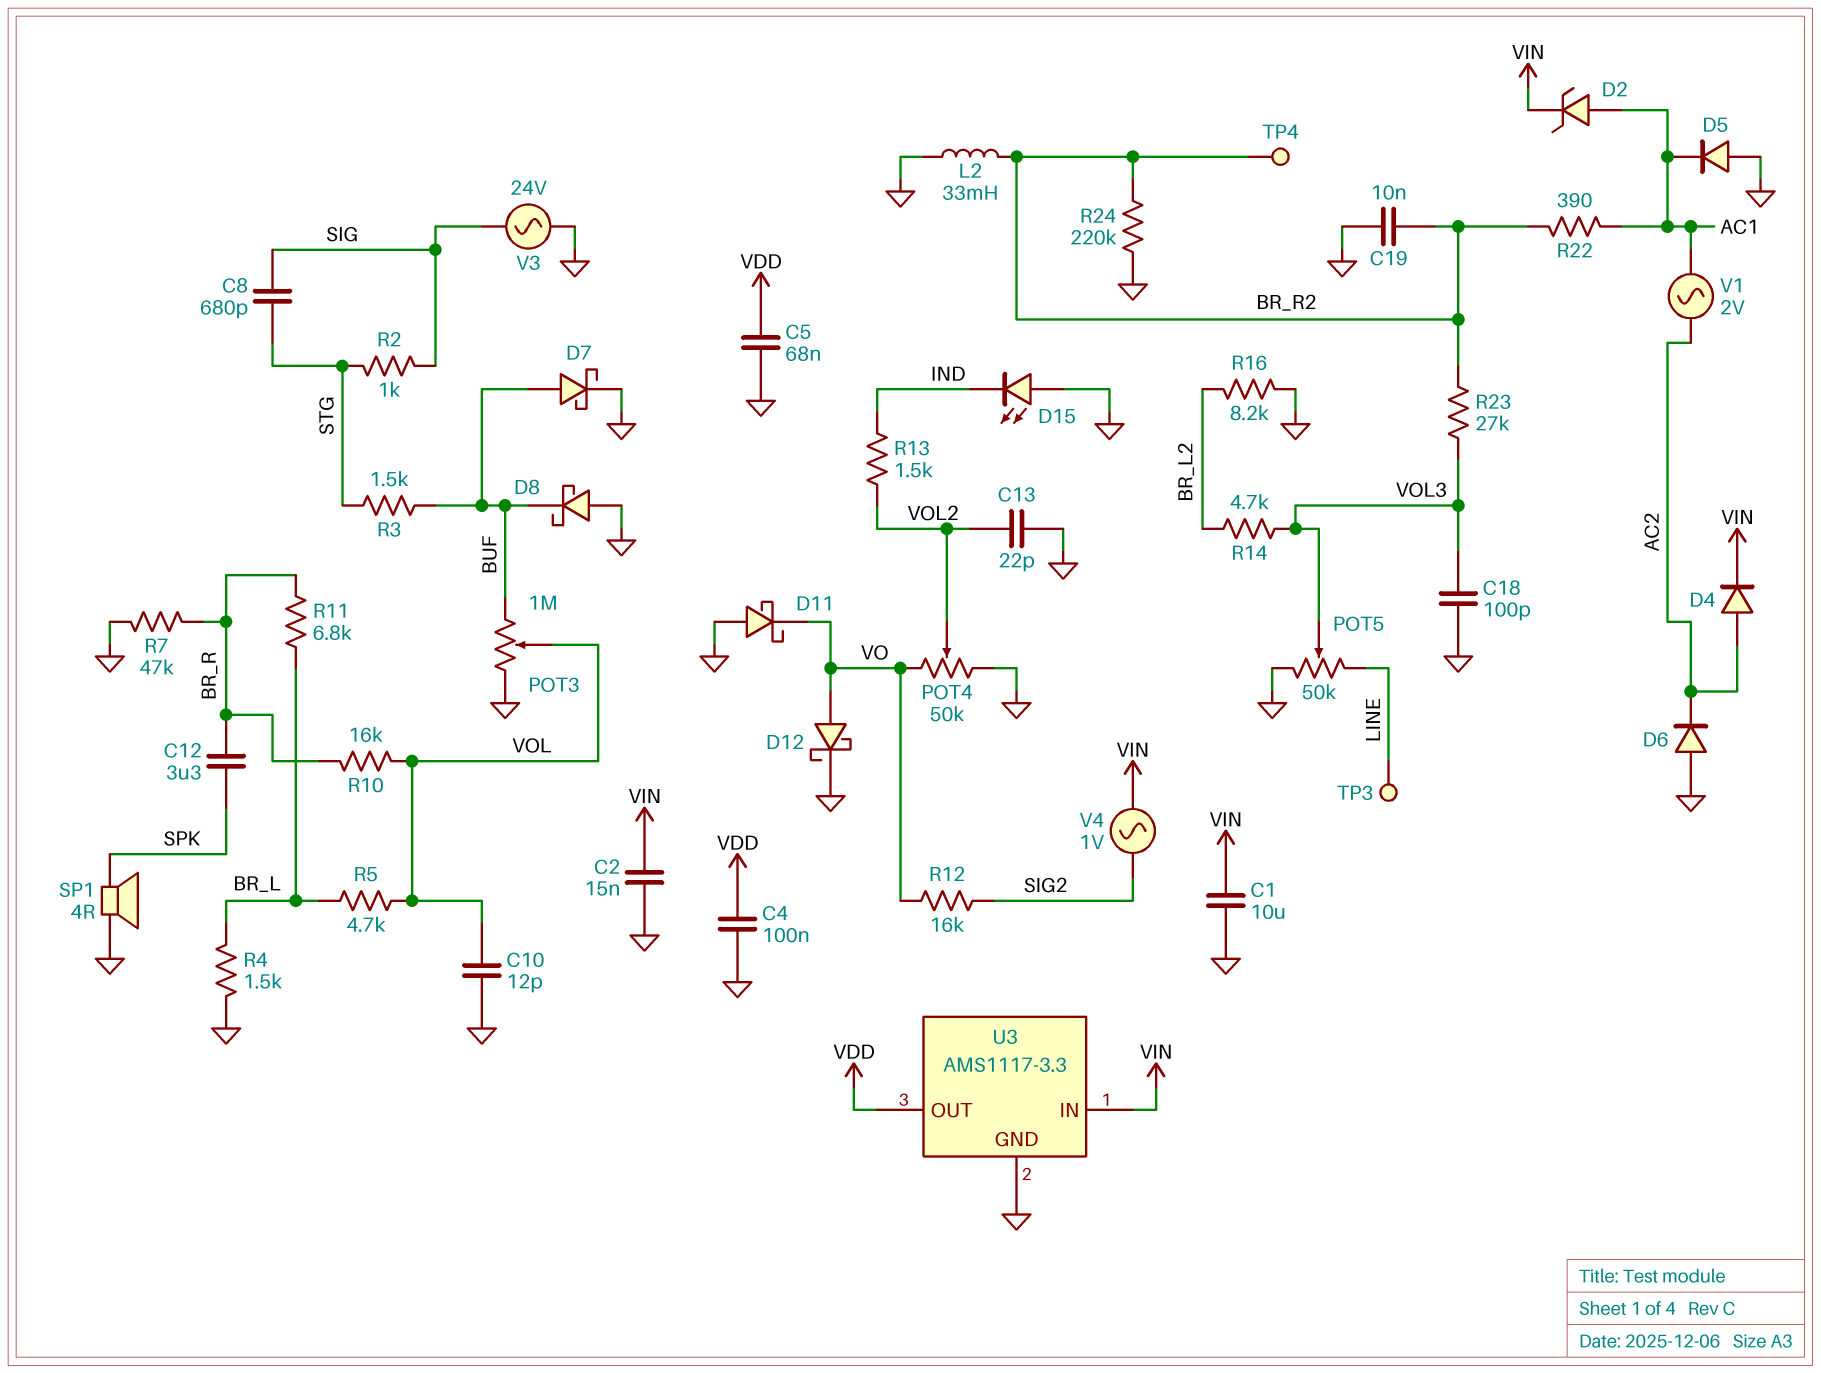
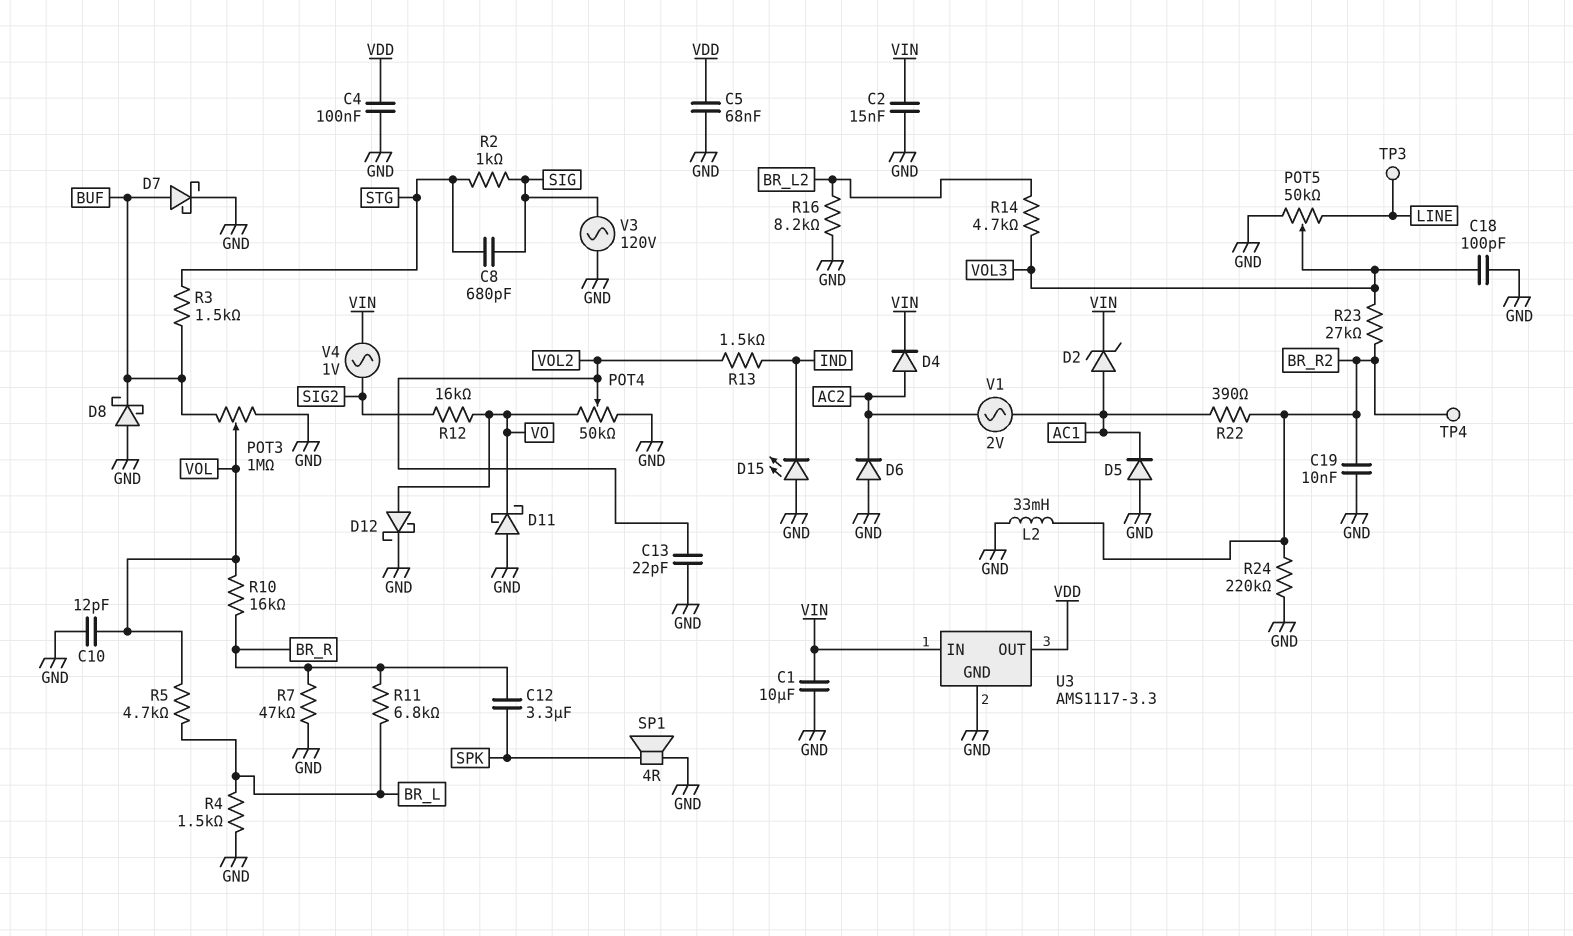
V3: AC 24V (GND, SIG) -> AC 120V (GND, SIG)

